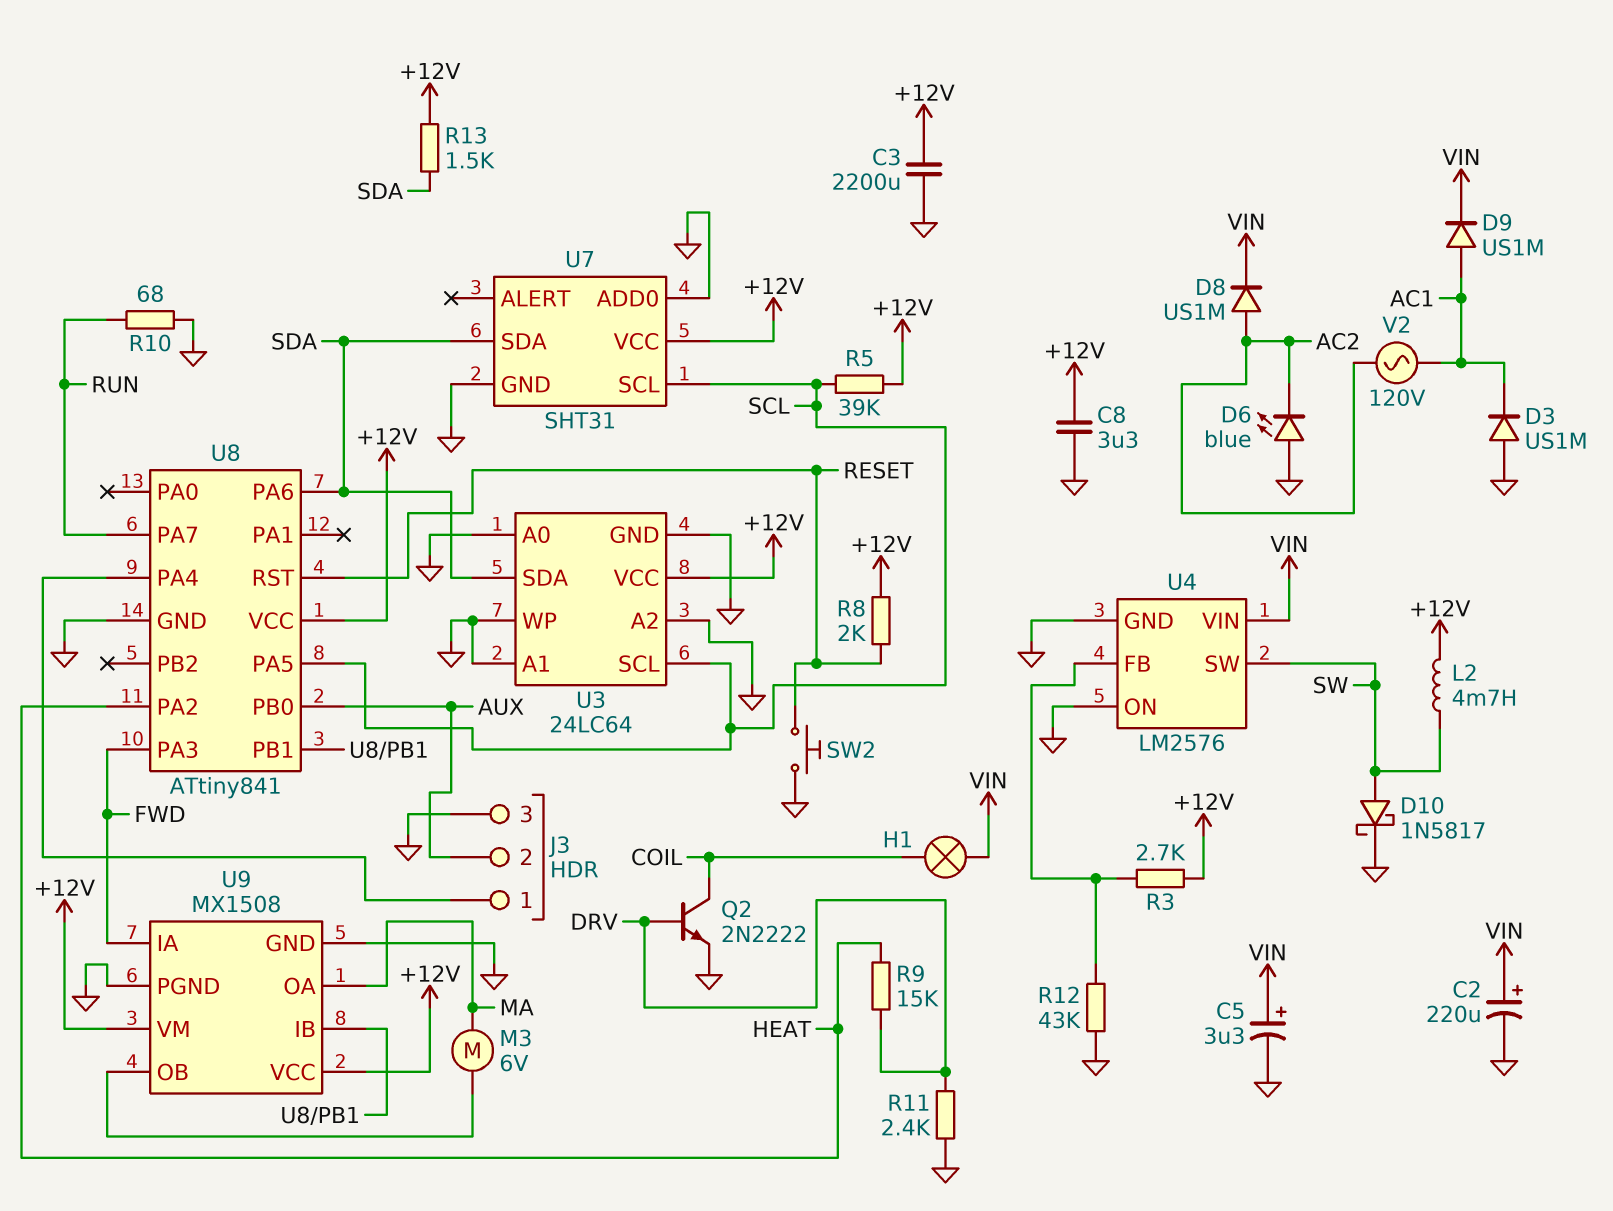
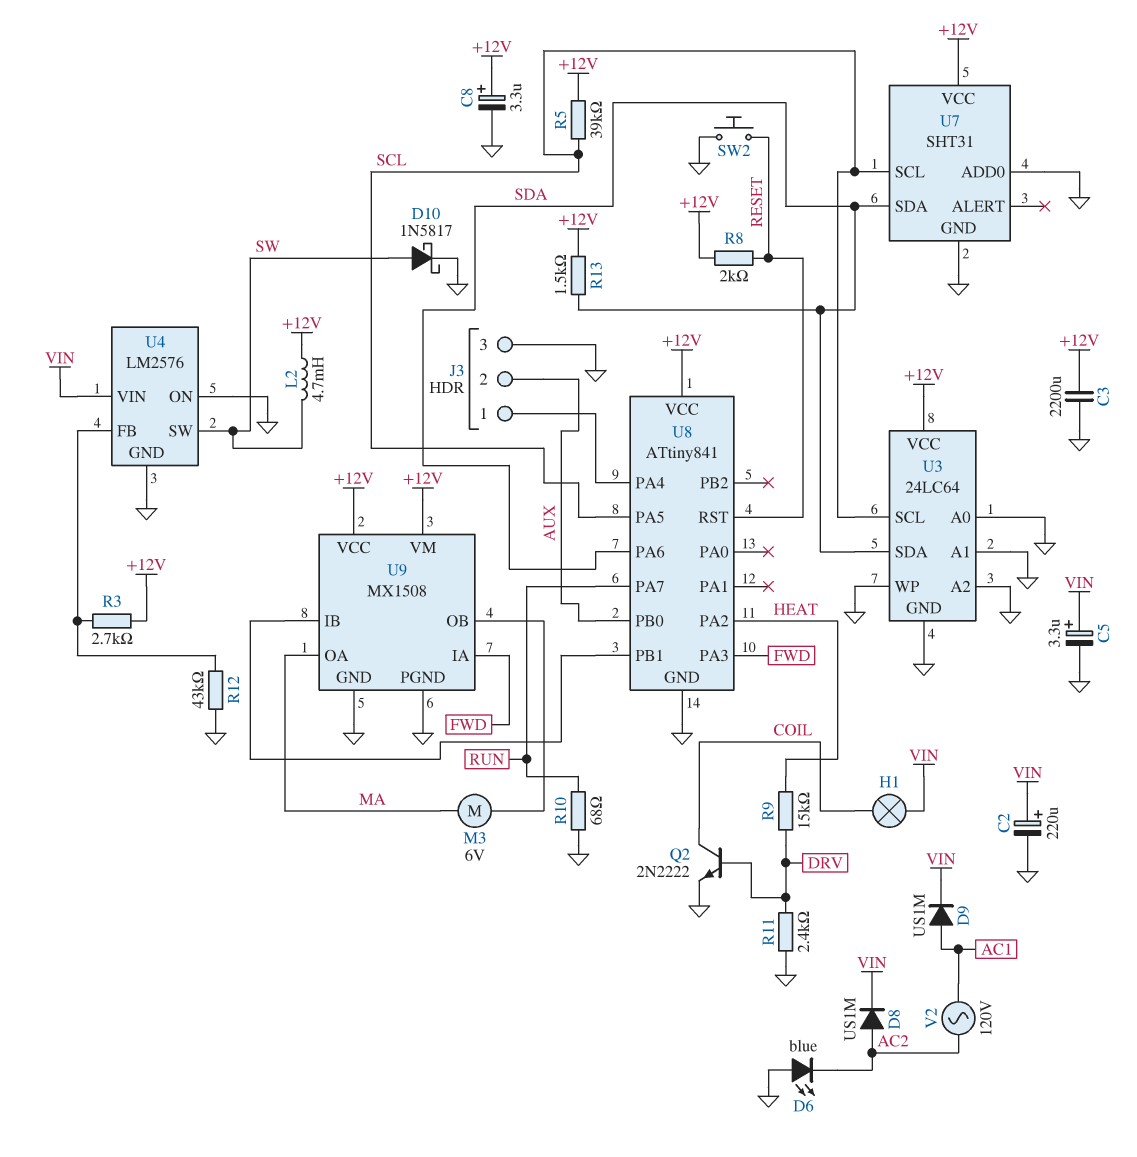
C8: 3.3uF (+12V, GND) -> 3.3uF (plus +12V, minus GND)
D3: diode US1M (A GND, K AC1) -> none

